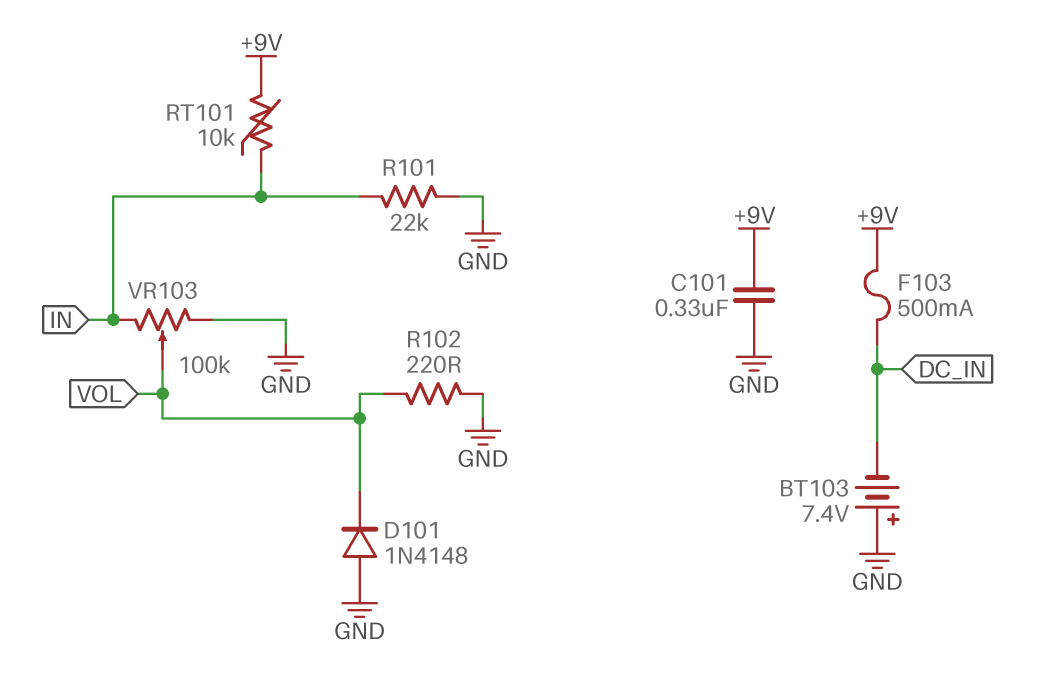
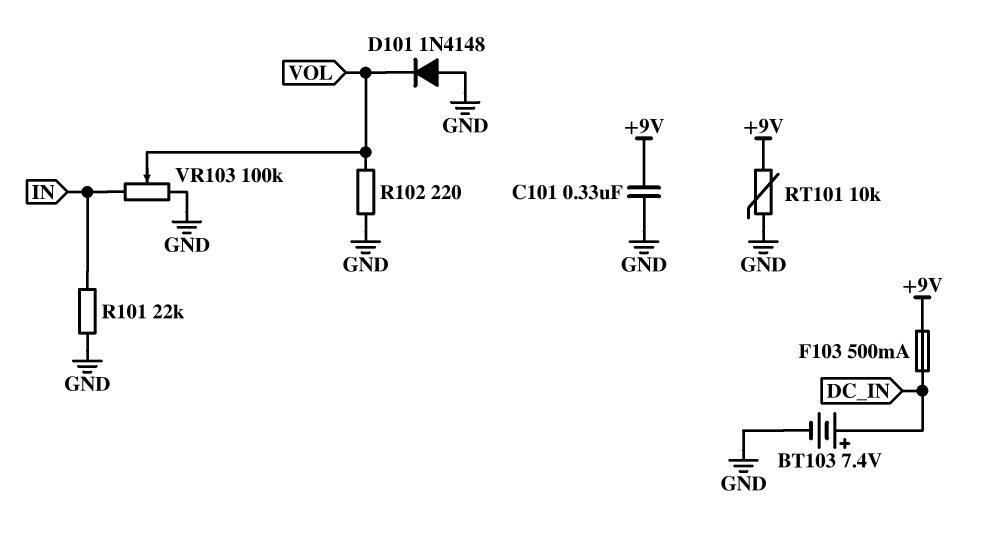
BT103: 7.4V (plus GND, minus DC_IN) -> 7.4V (plus DC_IN, minus GND)
RT101: 10k (+9V, IN) -> 10k (+9V, GND)

